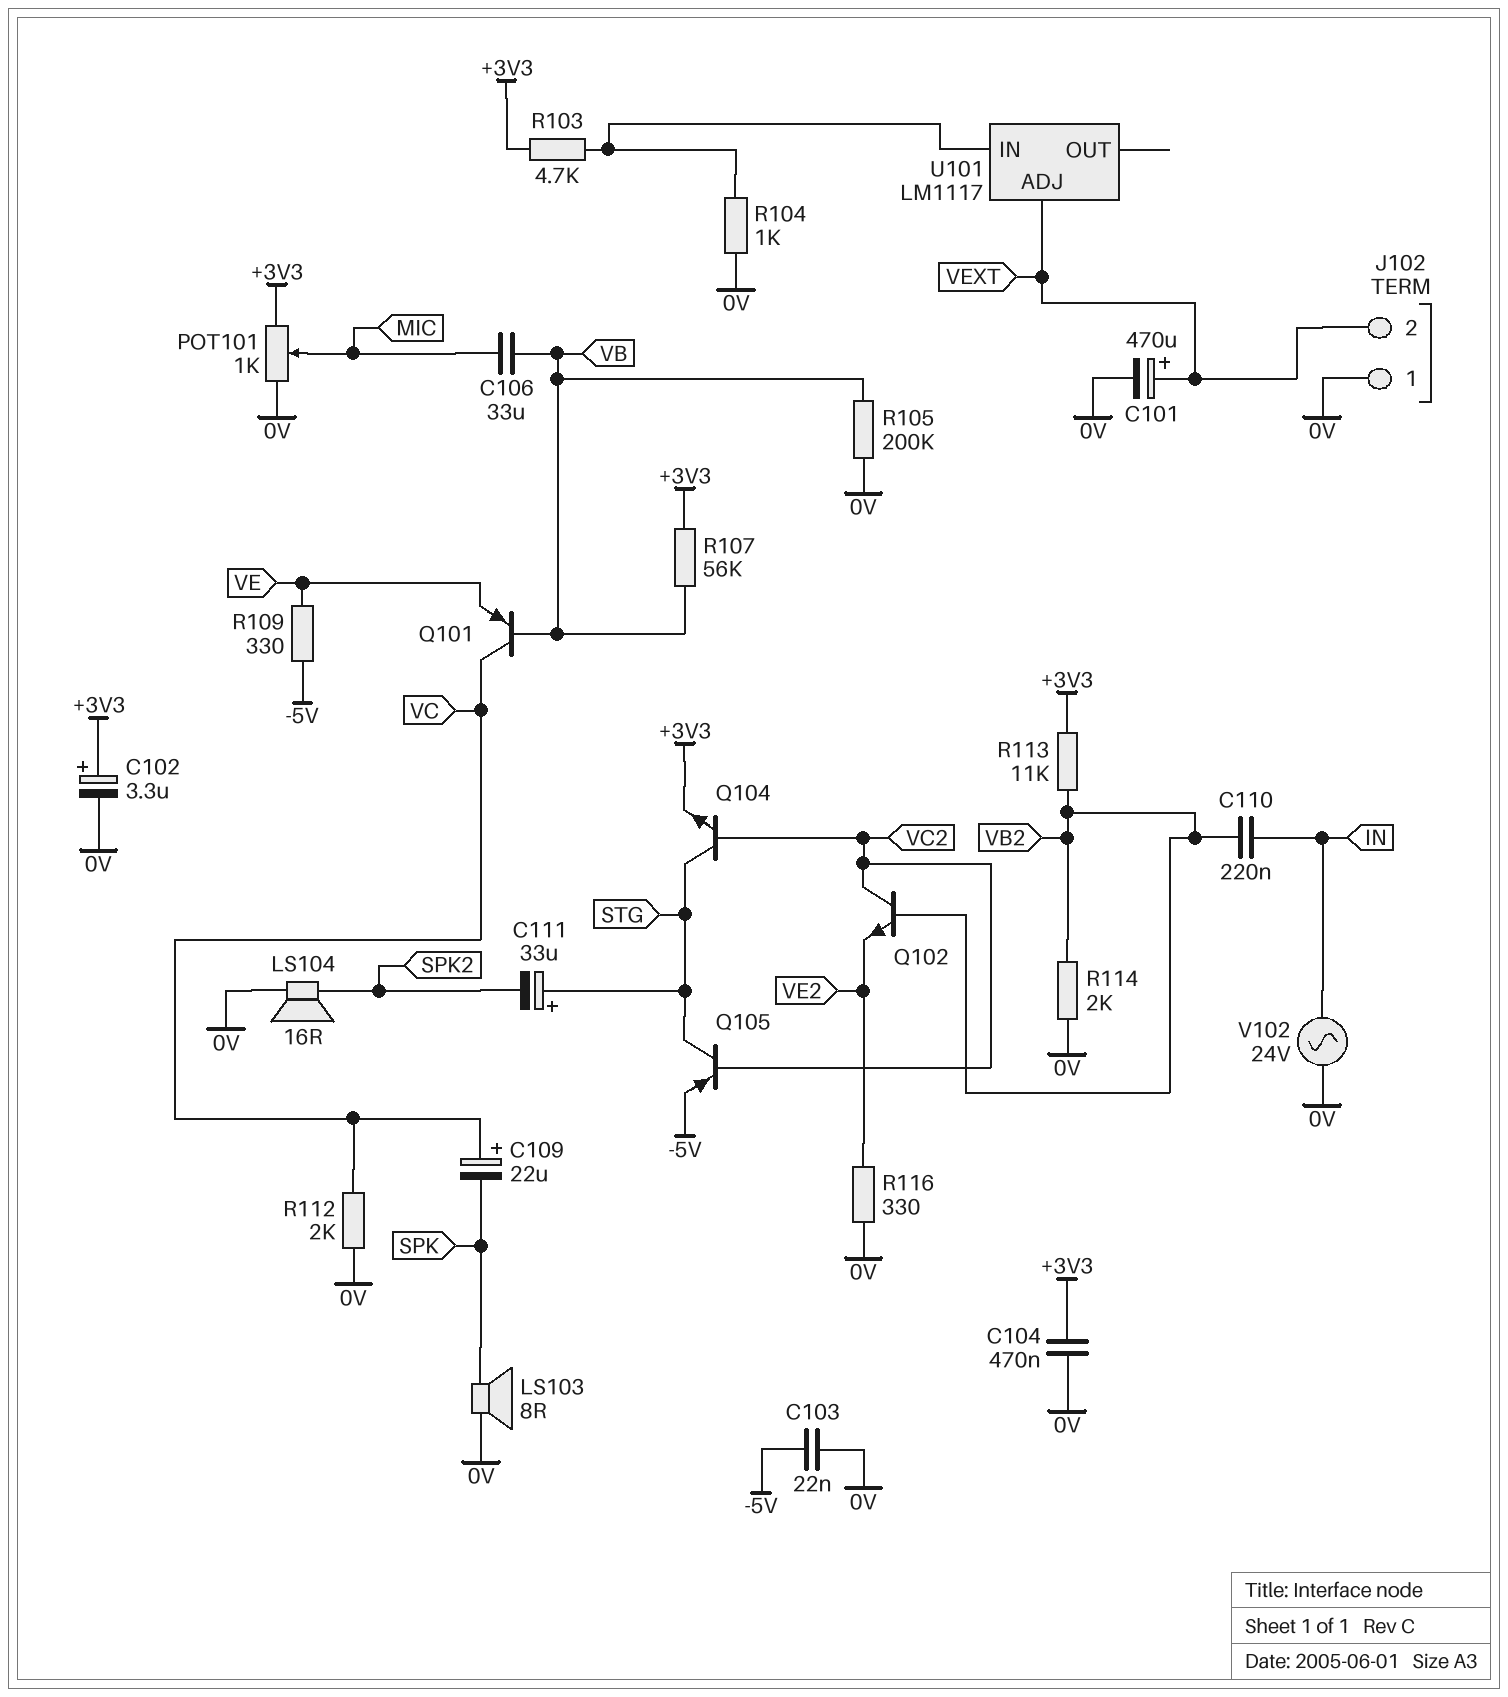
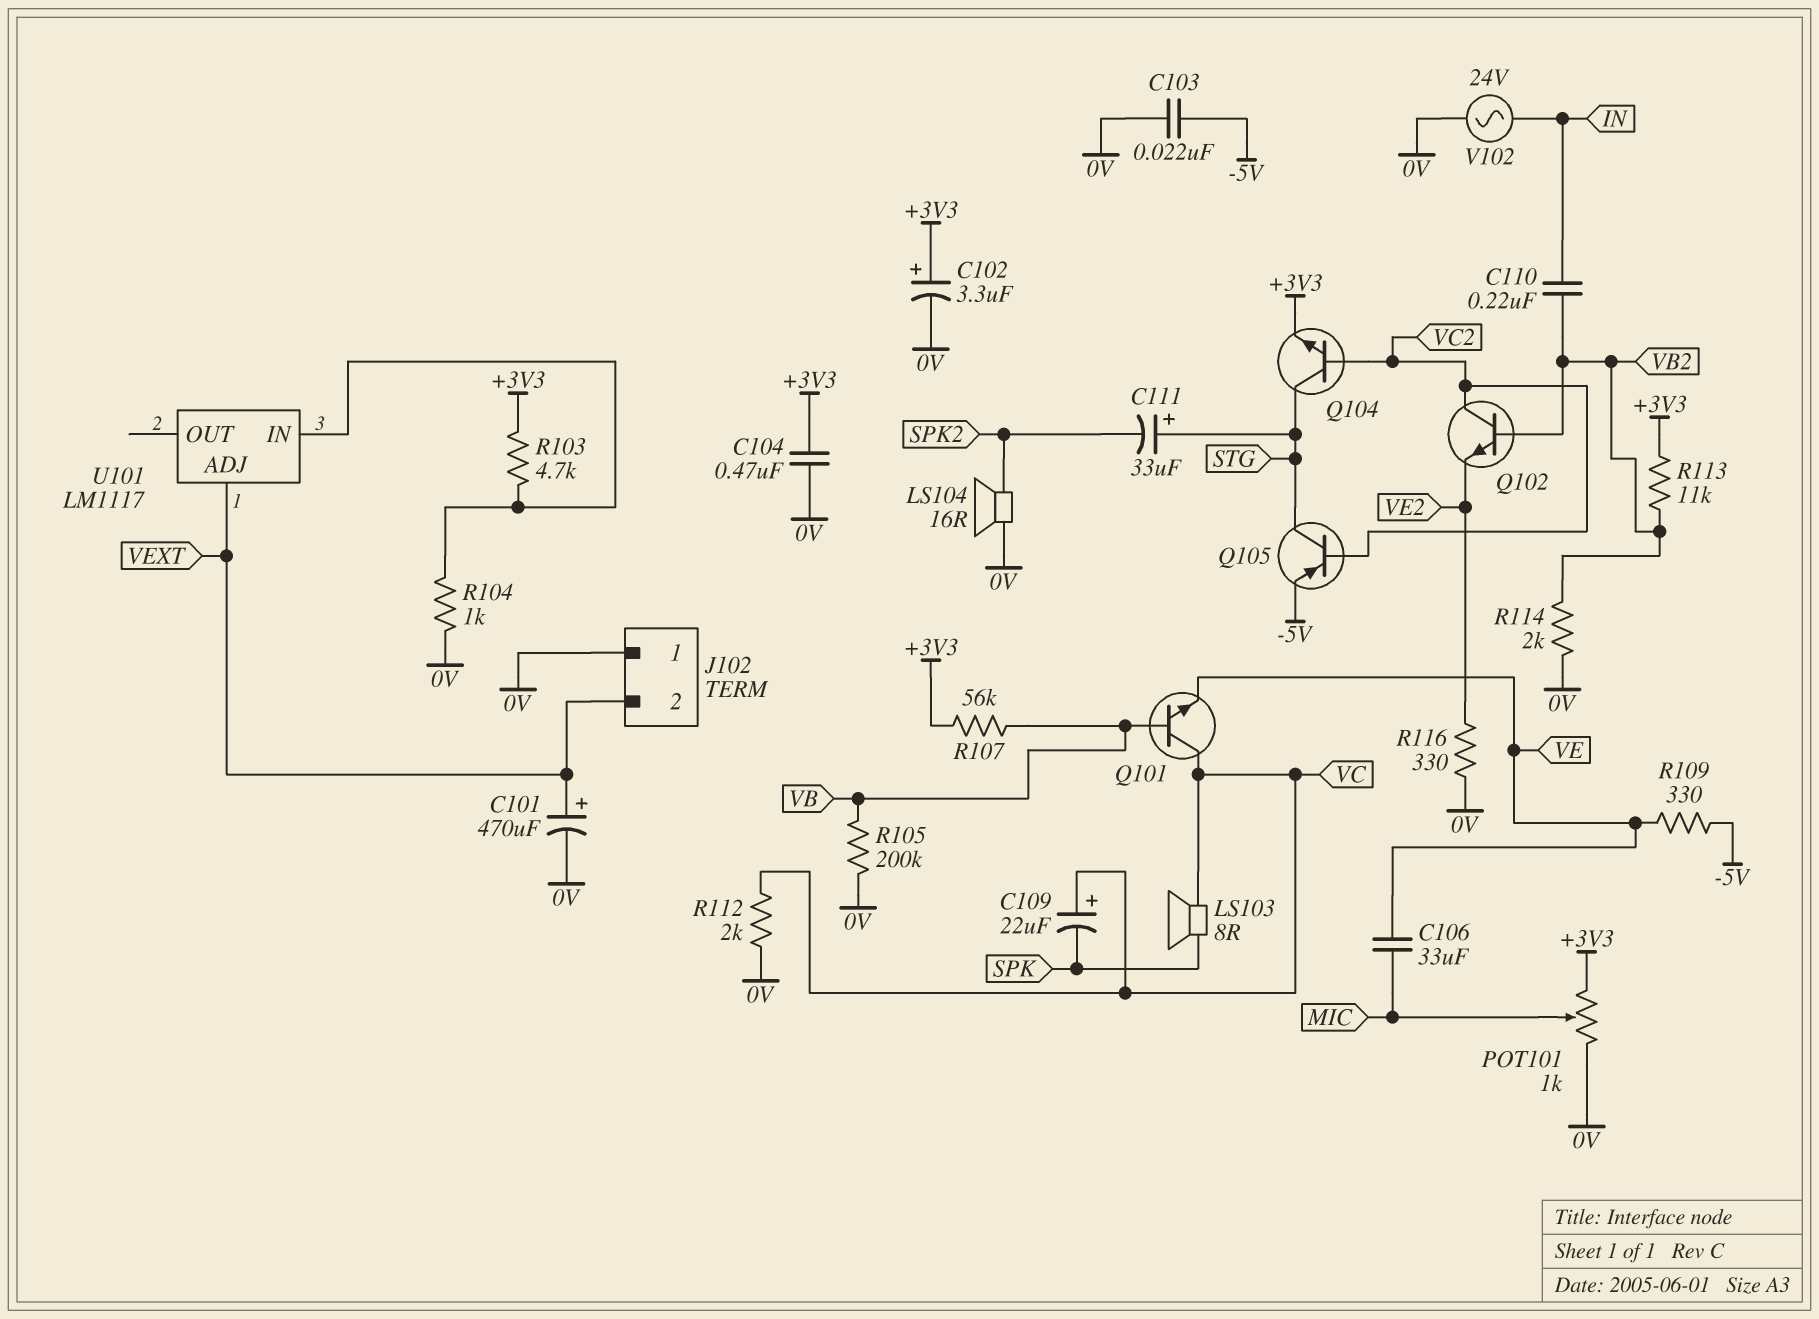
C106: 33uF (MIC, VB) -> 33uF (MIC, VE)
LS103: speaker 8R (0V, SPK) -> speaker 8R (SPK, VC)
Q101: PNP (B VB, C VC, E VE) -> NPN (B VB, C VC, E VE)

